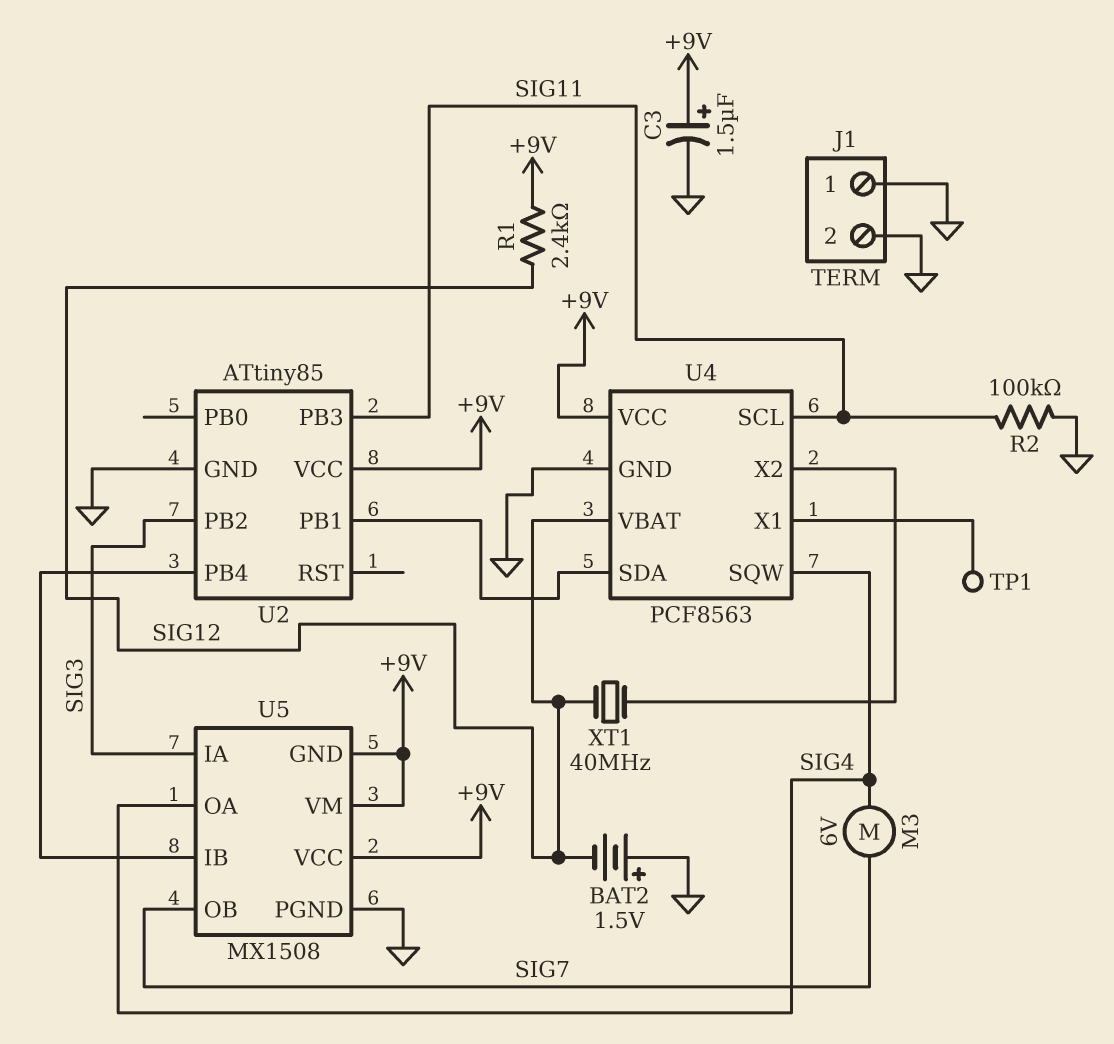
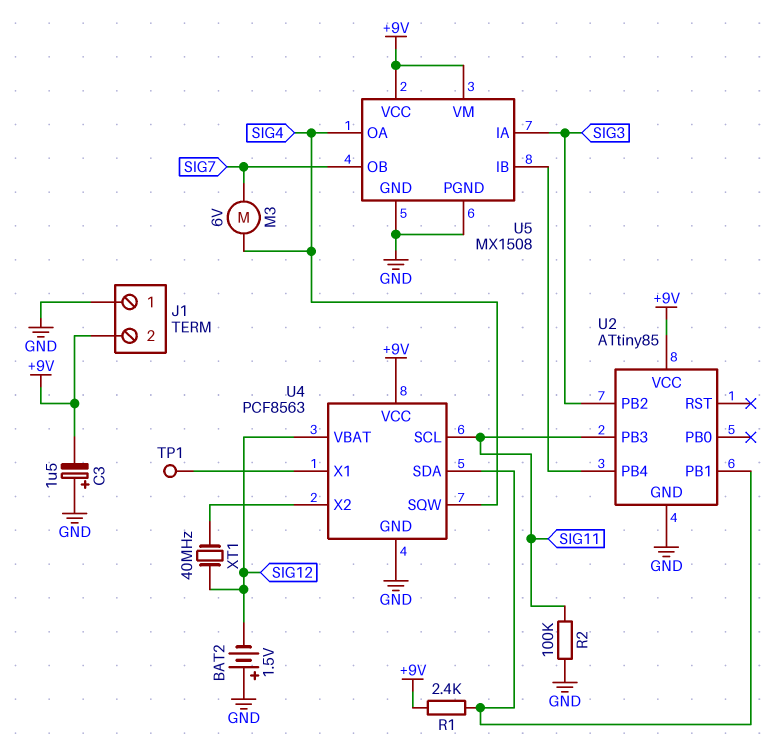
C3: 1.5uF (plus +9V, minus GND) -> 1.5uF (plus GND, minus +9V)
J1 pin 2: GND -> +9V
R1: 2.4k (+9V, SIG12) -> 2.4k (+9V, U2/PB1)
U5 pin GND: +9V -> GND

